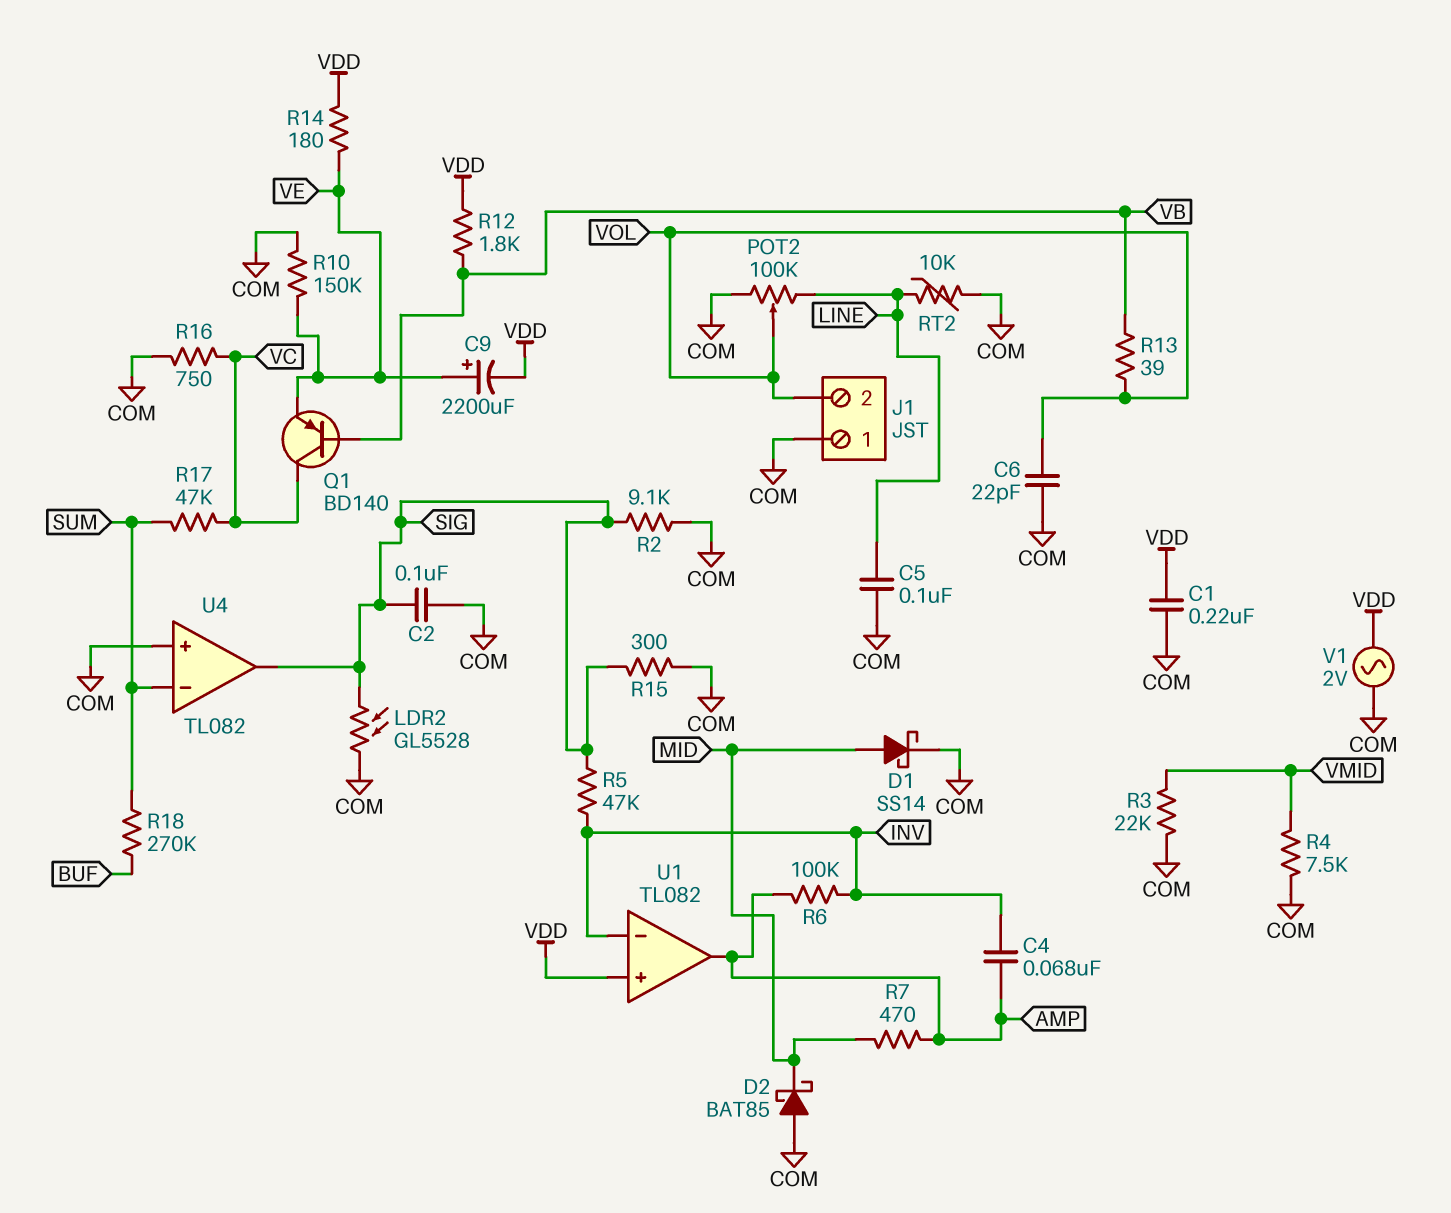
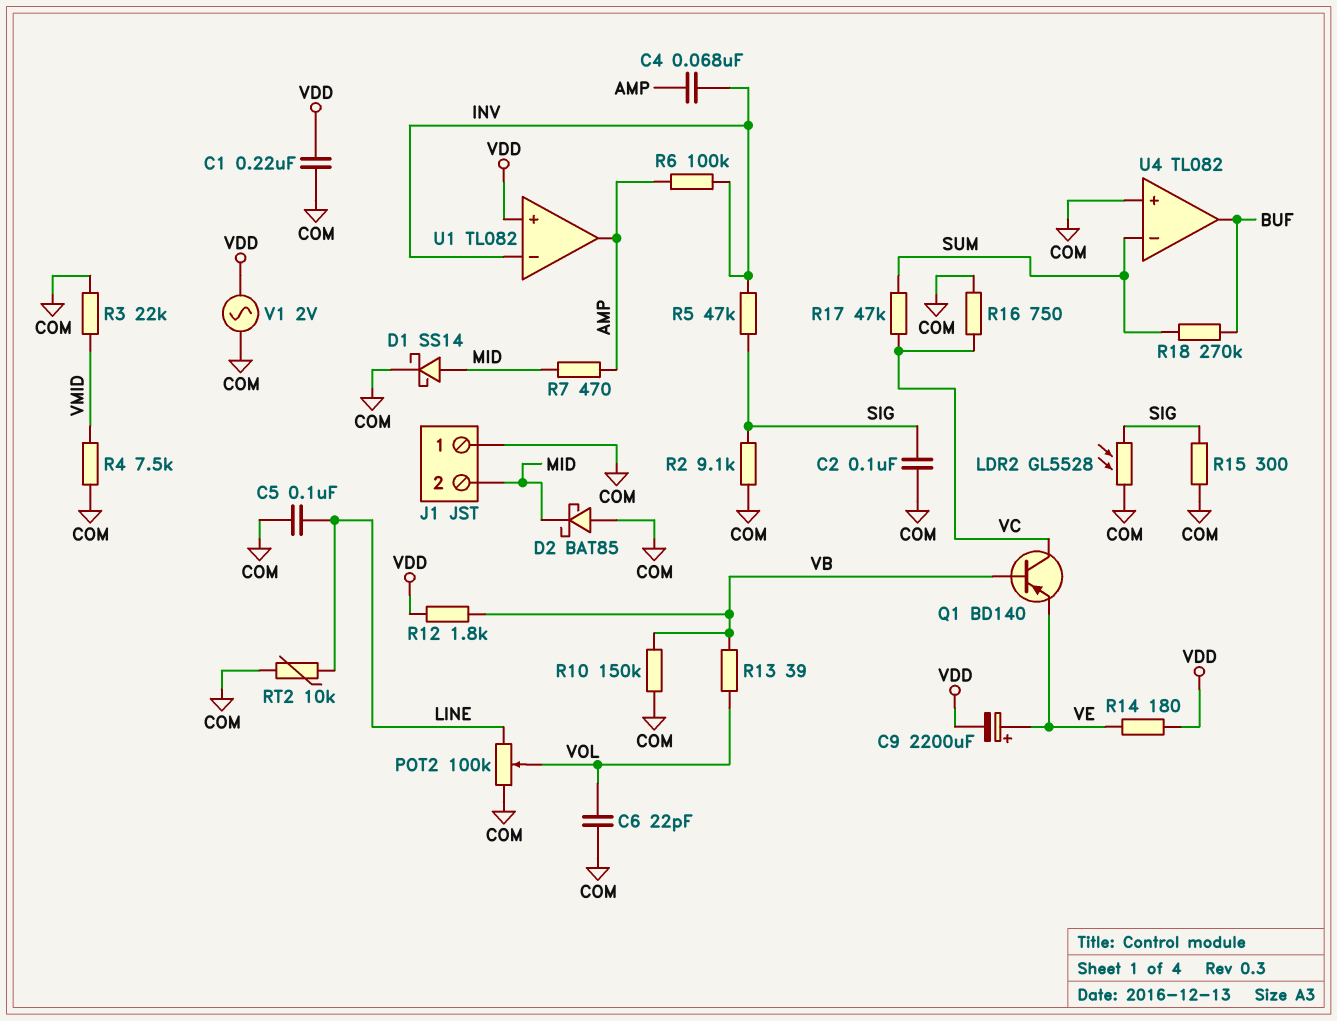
J1 pin 2: VOL -> MID
R10: 150k (COM, VE) -> 150k (COM, VB)
U4 pin out: SIG -> BUF

